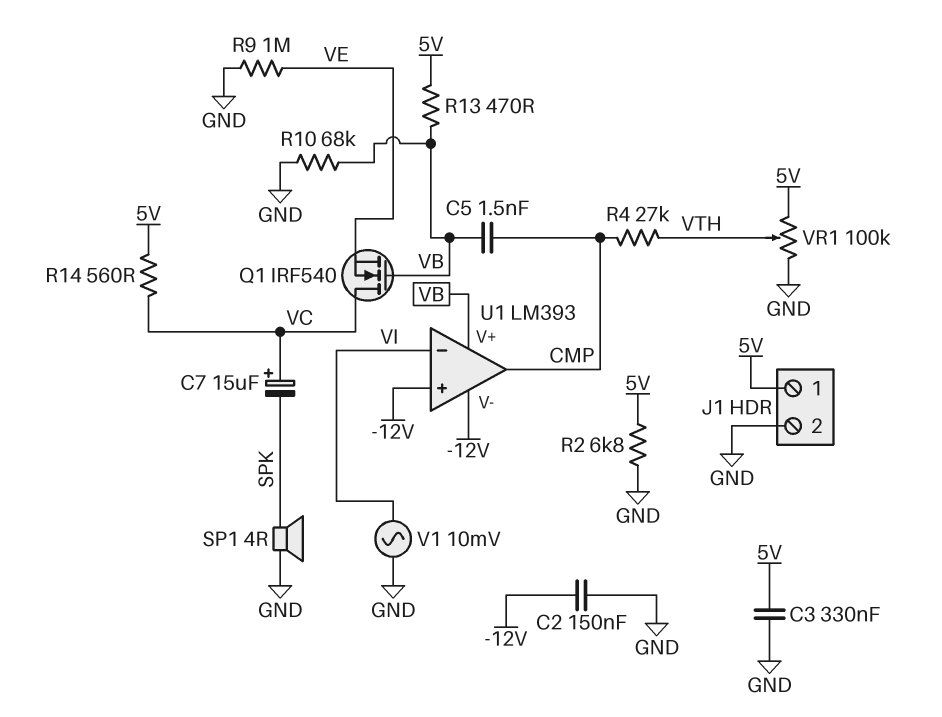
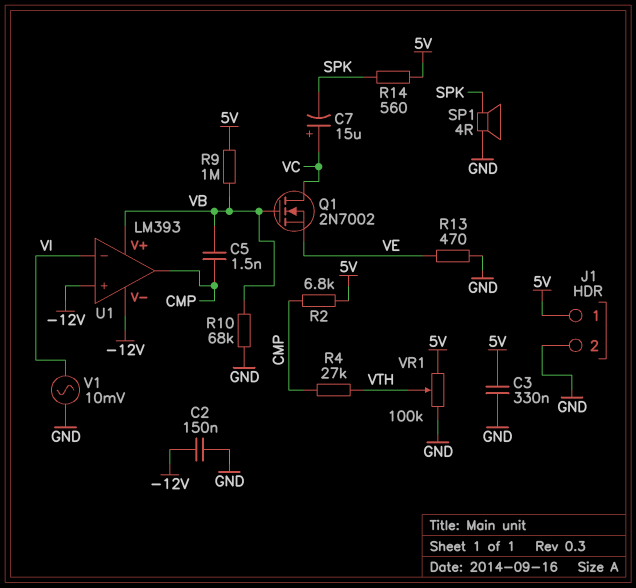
Q1: NMOS IRF540 (G VB, D VC, S VE) -> NMOS 2N7002 (G VB, D VC, S VE)
R2: 6.8k (5V, GND) -> 6.8k (5V, CMP)
R9: 1M (GND, VE) -> 1M (5V, VB)
R13: 470 (5V, VB) -> 470 (GND, VE)
R14: 560 (5V, VC) -> 560 (5V, SPK)

